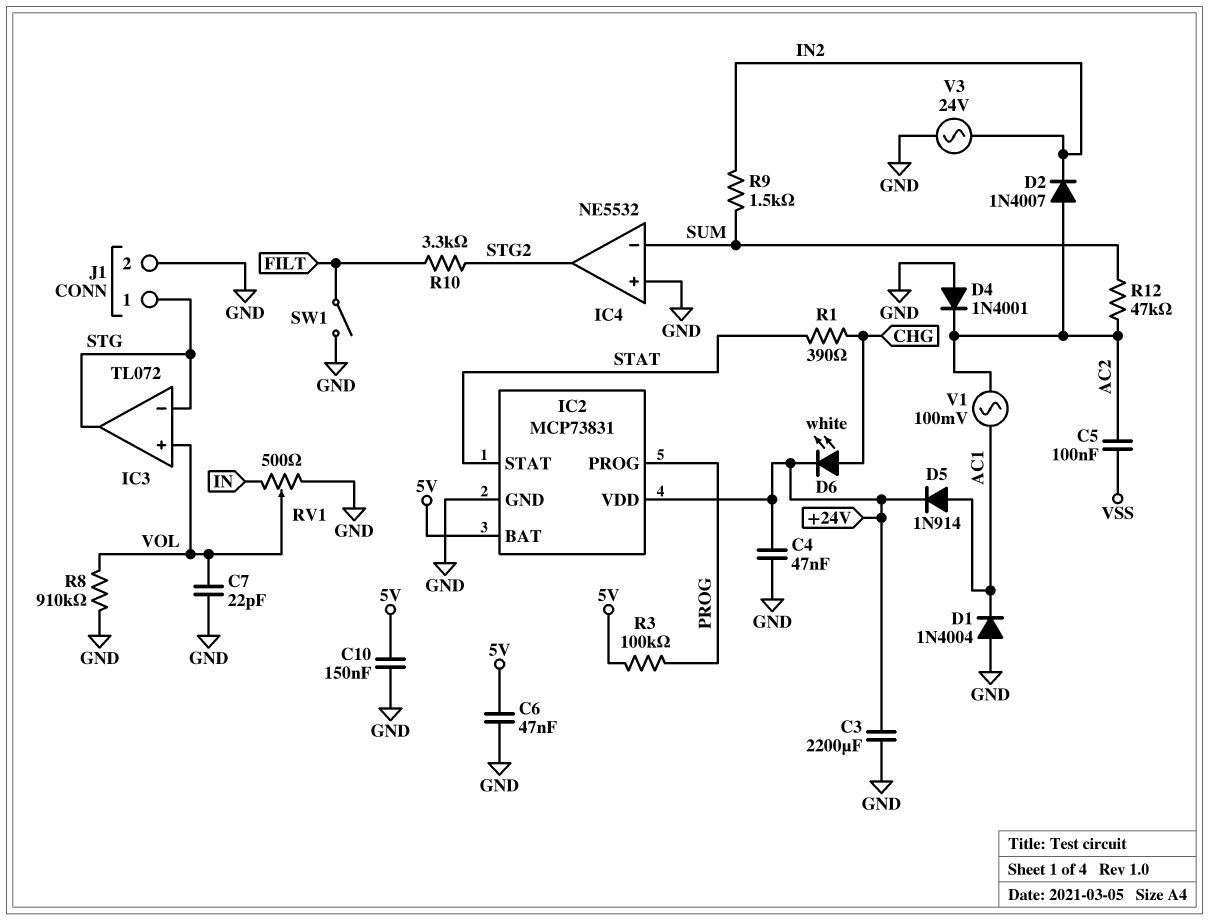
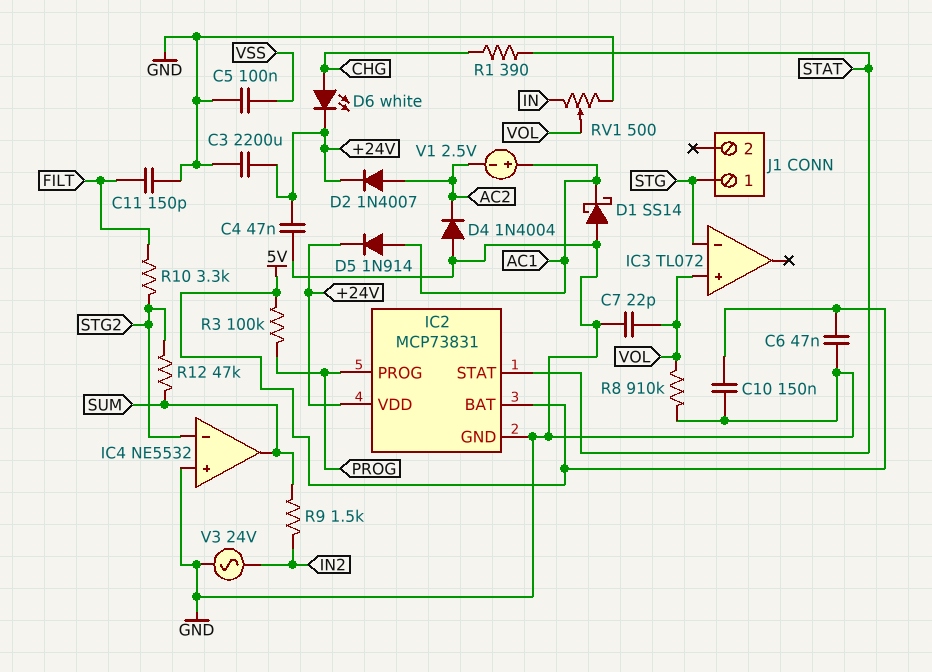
C5: 100nF (AC2, VSS) -> 100nF (GND, VSS)
C11: none -> 150pF (FILT, GND)
D1: diode 1N4004 (A GND, K AC1) -> schottky SS14 (A GND, K AC1)
D2: diode 1N4007 (A AC2, K IN2) -> diode 1N4007 (A AC2, K +24V)
D4: diode 1N4001 (A GND, K AC2) -> diode 1N4004 (A GND, K AC2)
IC3 pin out: STG -> none
IC4 pin in-: SUM -> STG2
IC4 pin out: STG2 -> SUM
J1 pin 2: GND -> none
R12: 47k (AC2, SUM) -> 47k (STG2, SUM)
SW1: switch (FILT, GND) -> none
V1: AC 100mV (AC1, AC2) -> 2.5V (plus AC1, minus AC2)

